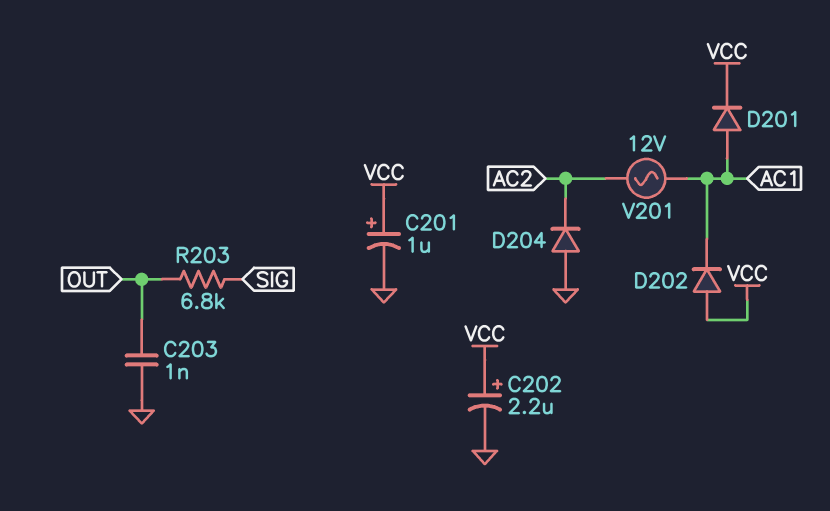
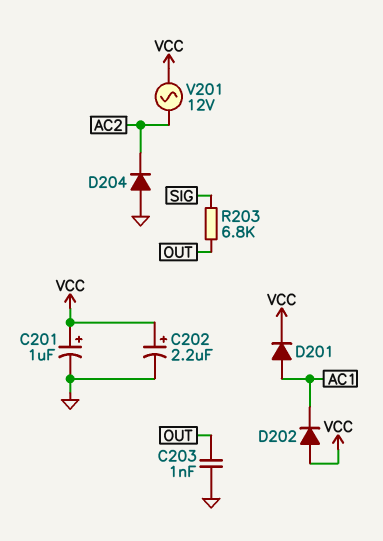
V201: AC 12V (AC1, AC2) -> AC 12V (AC2, VCC)

